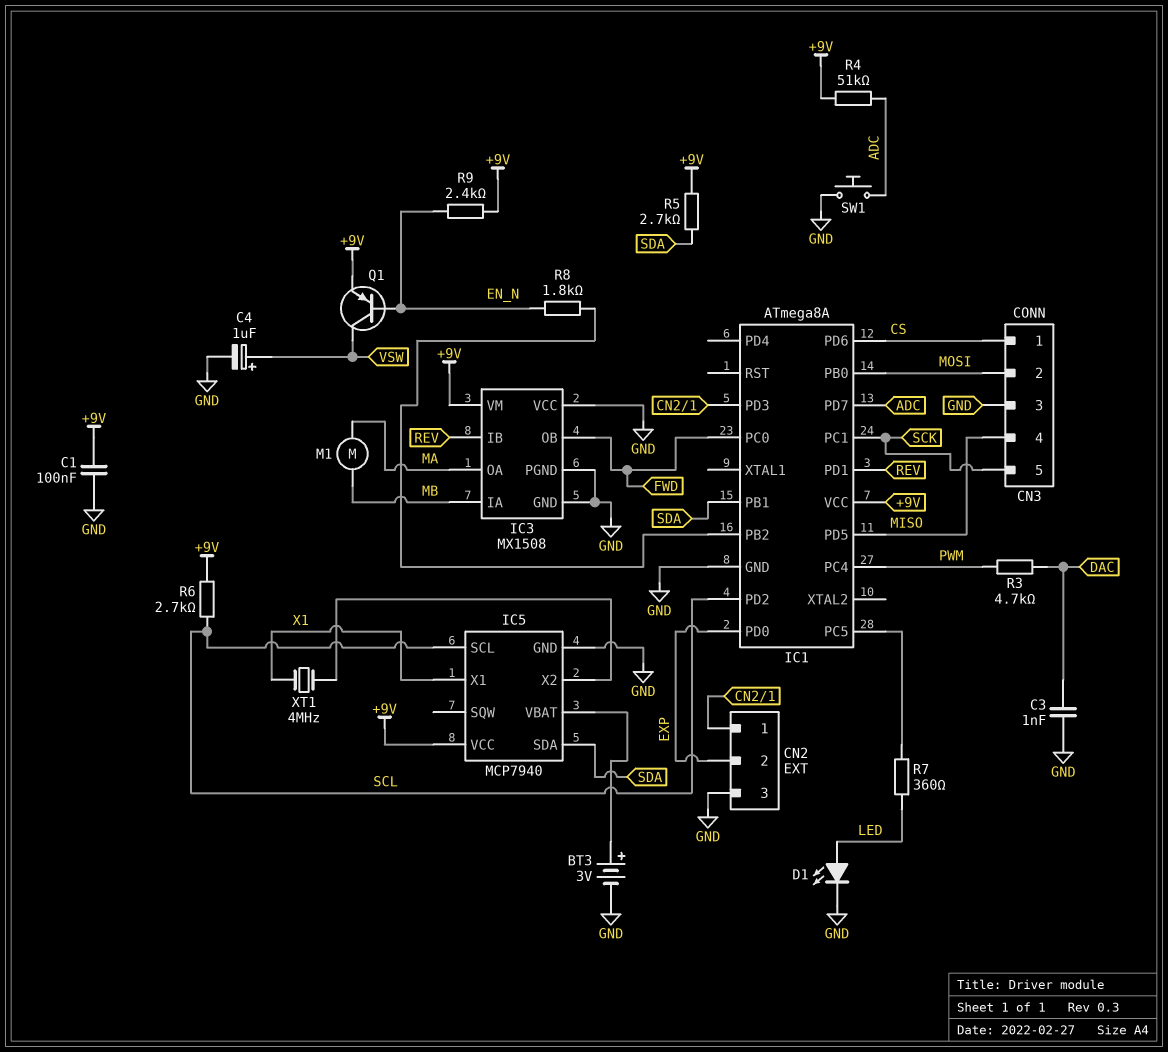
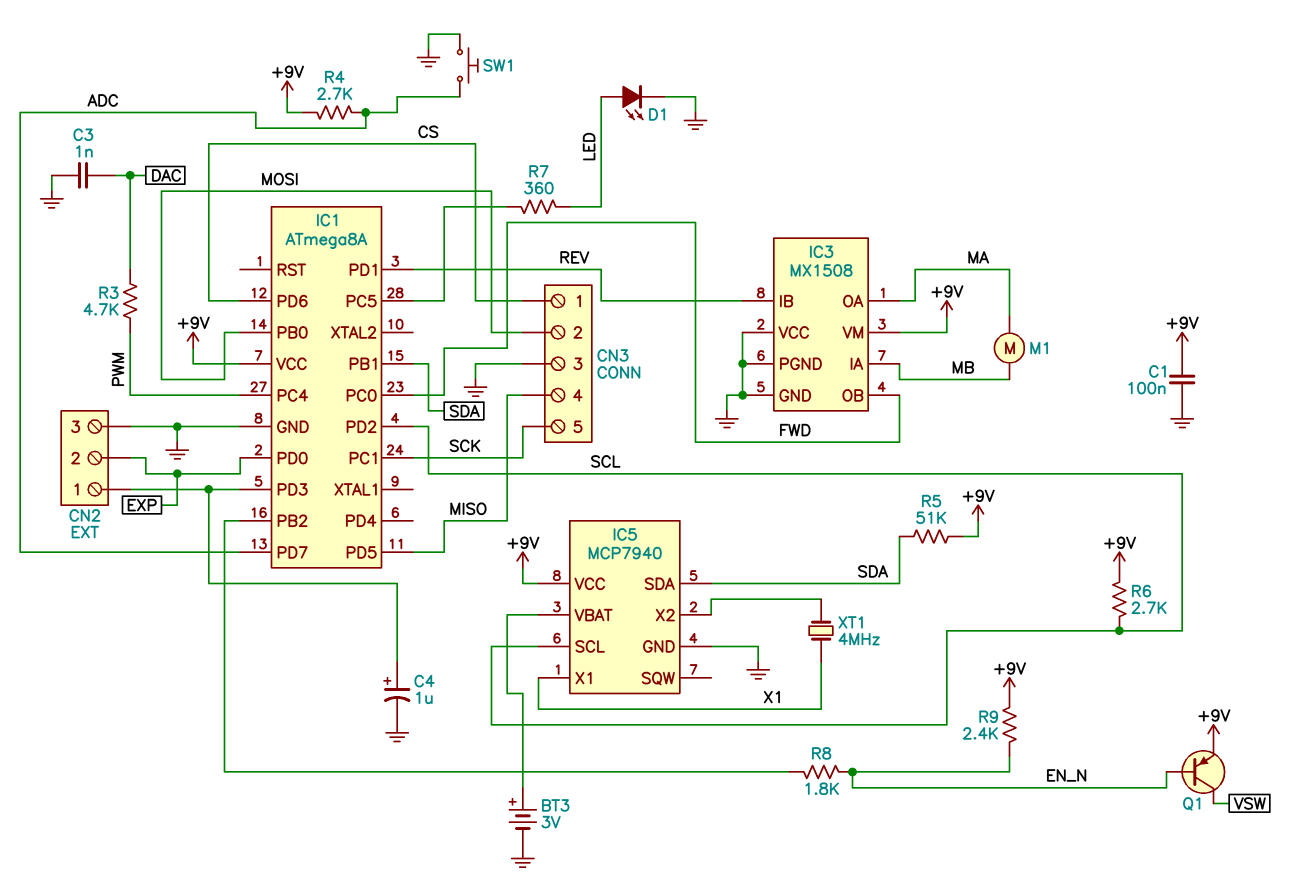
C4: 1uF (plus VSW, minus GND) -> 1uF (plus CN2/1, minus GND)
R4: 51k (+9V, ADC) -> 2.7k (+9V, ADC)
R5: 2.7k (+9V, SDA) -> 51k (+9V, SDA)

